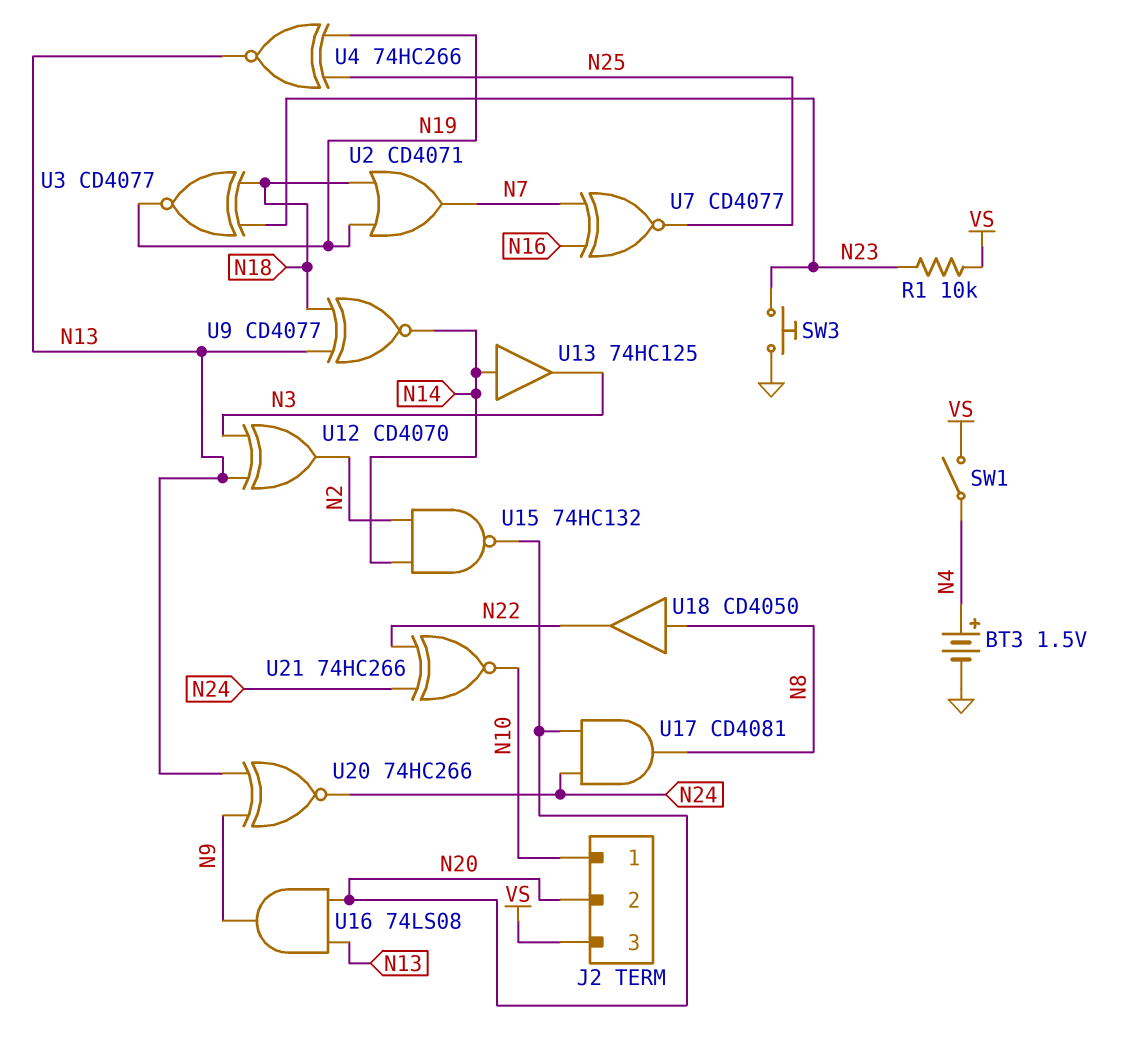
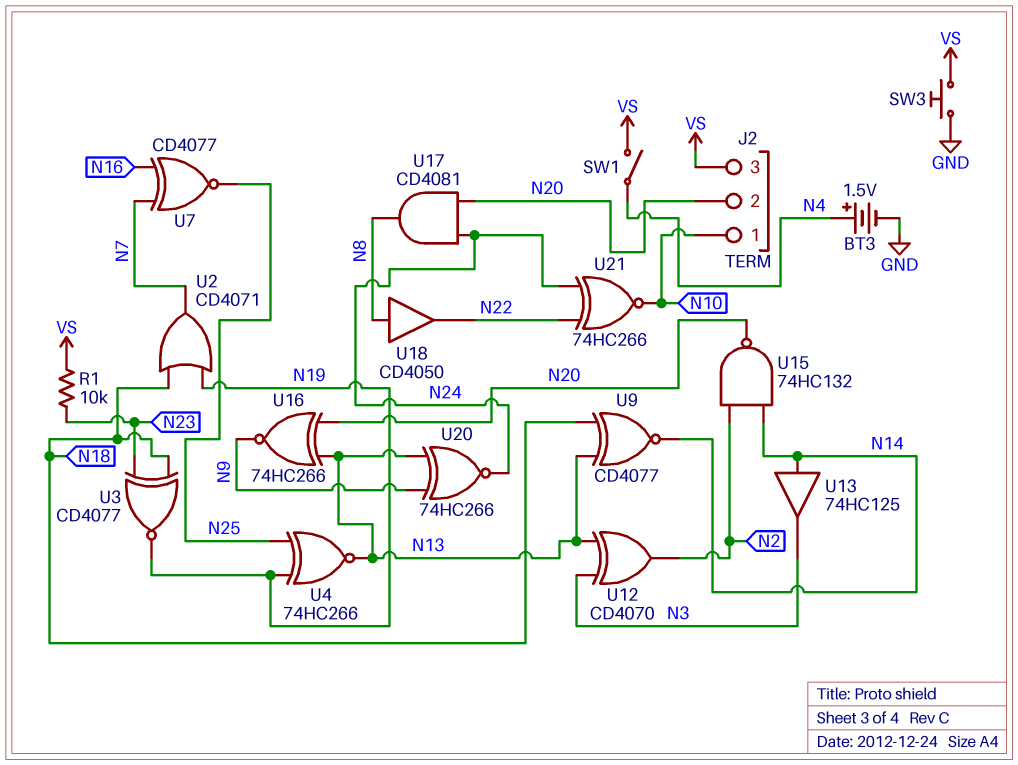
SW3: button (GND, N23) -> button (GND, VS)
U16: AND 74LS08 (in N13, in N20, out N9) -> XNOR 74HC266 (in N13, in N20, out N9)

